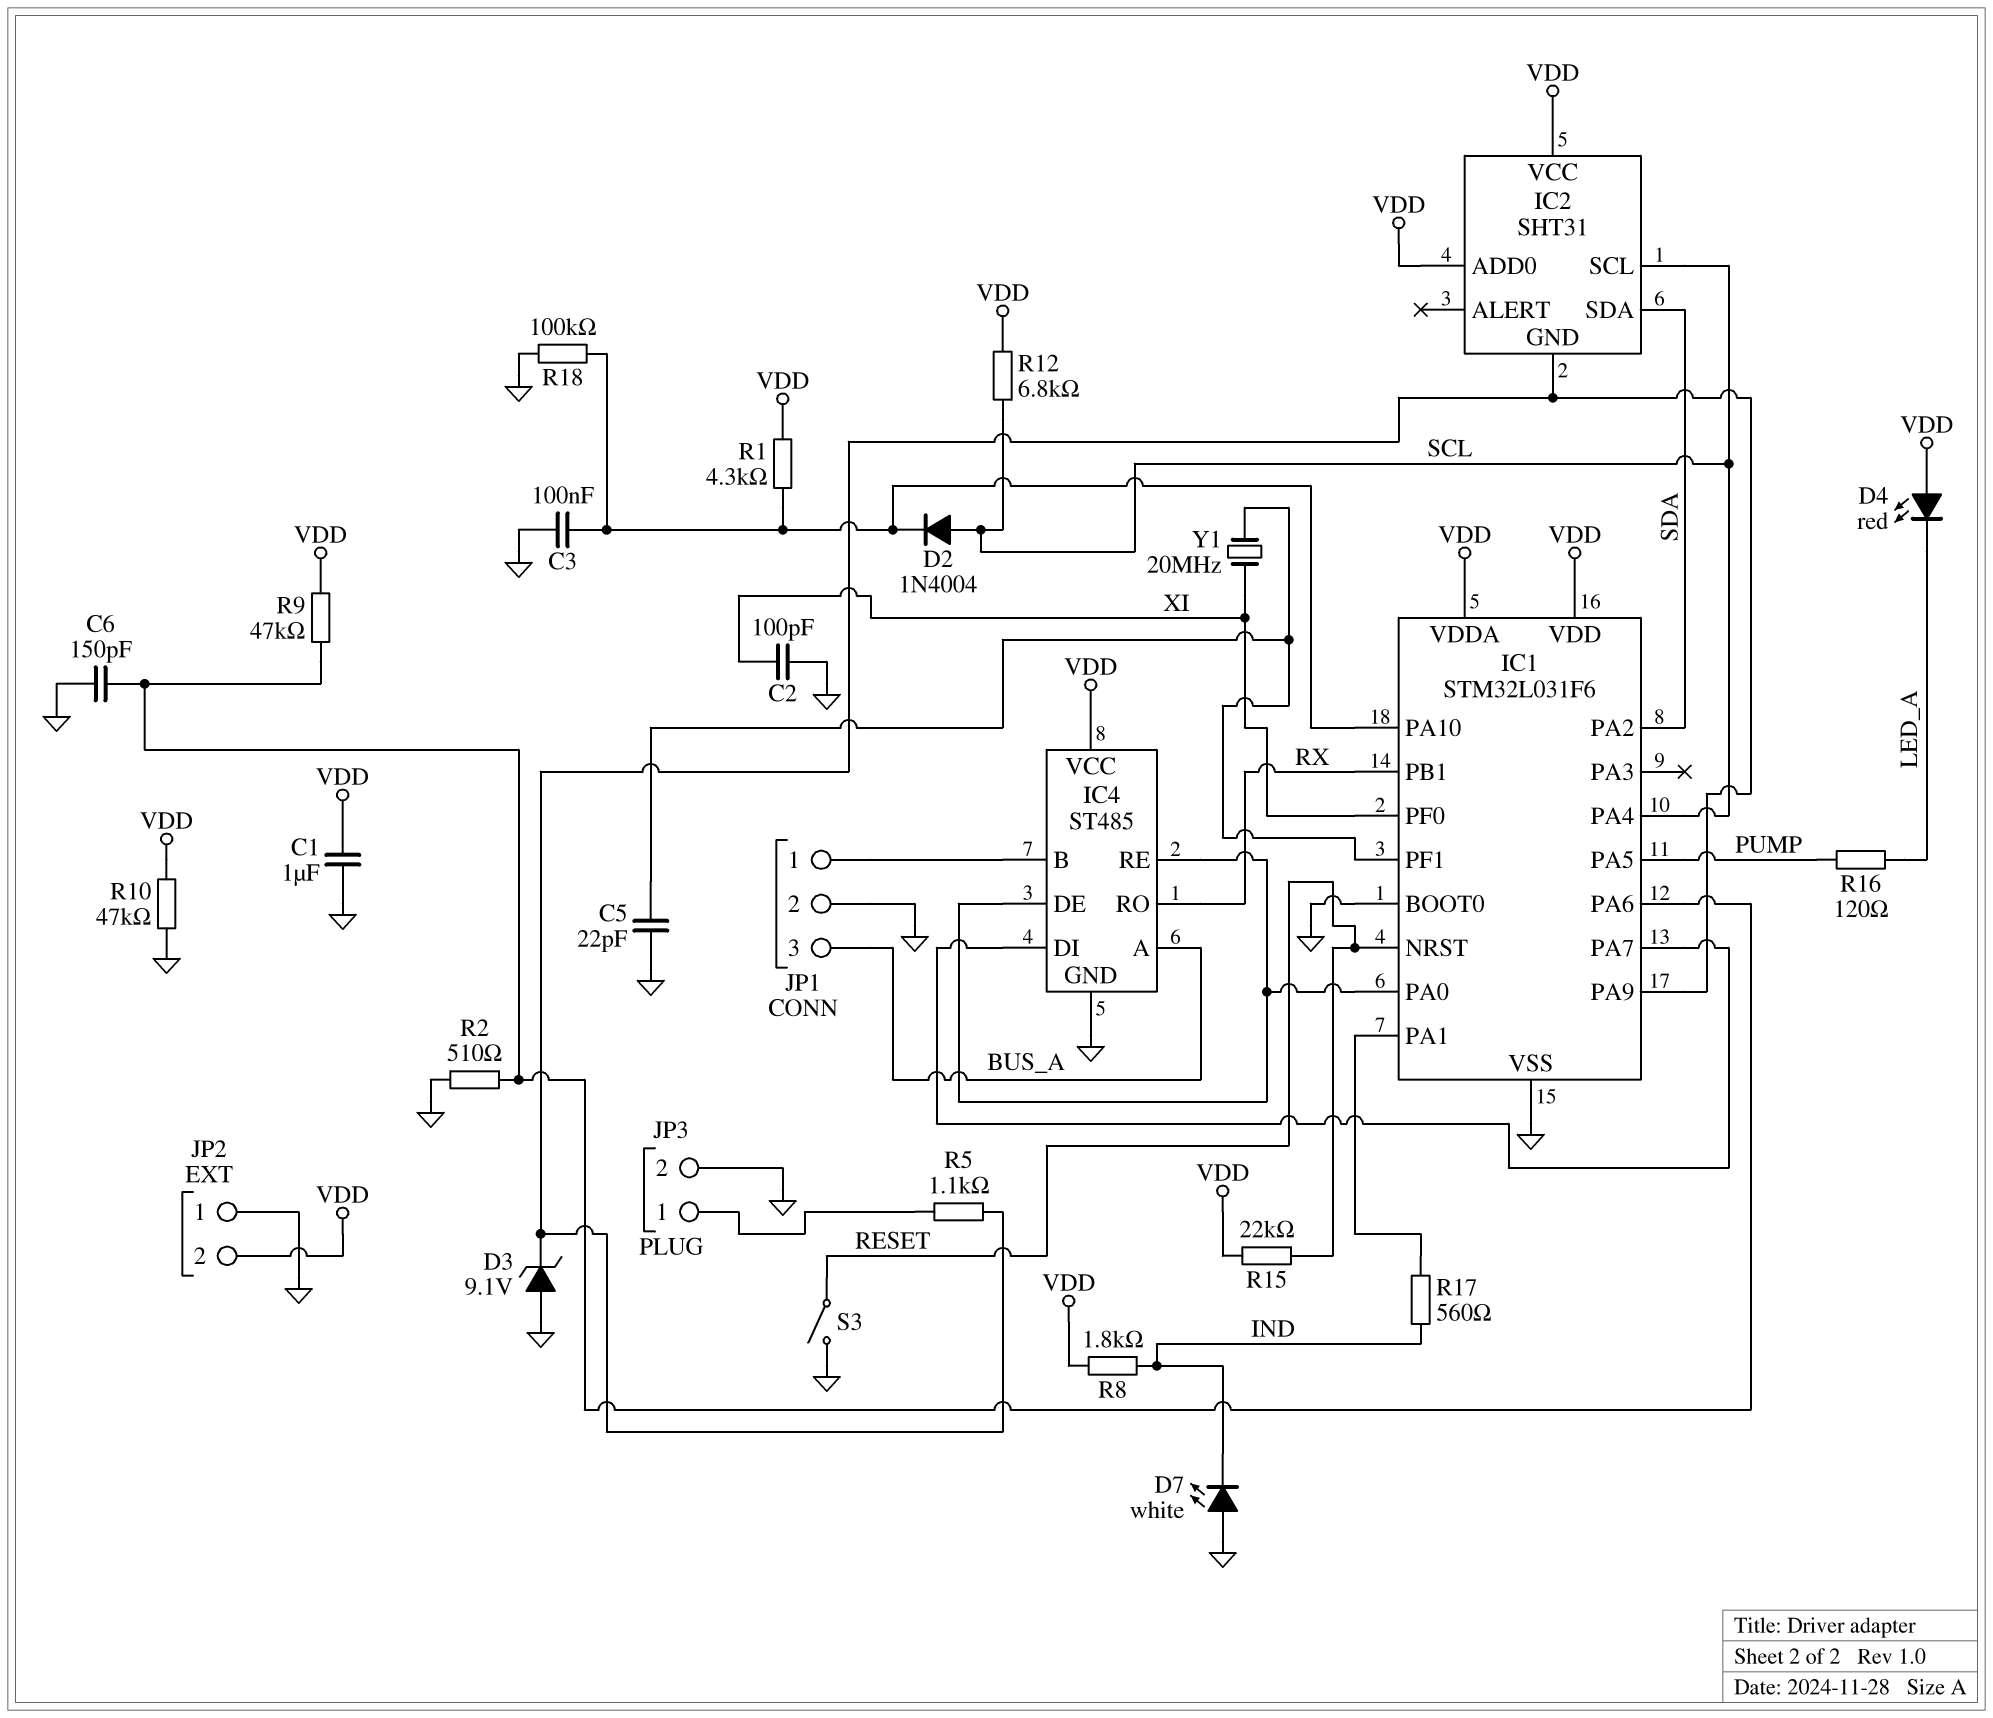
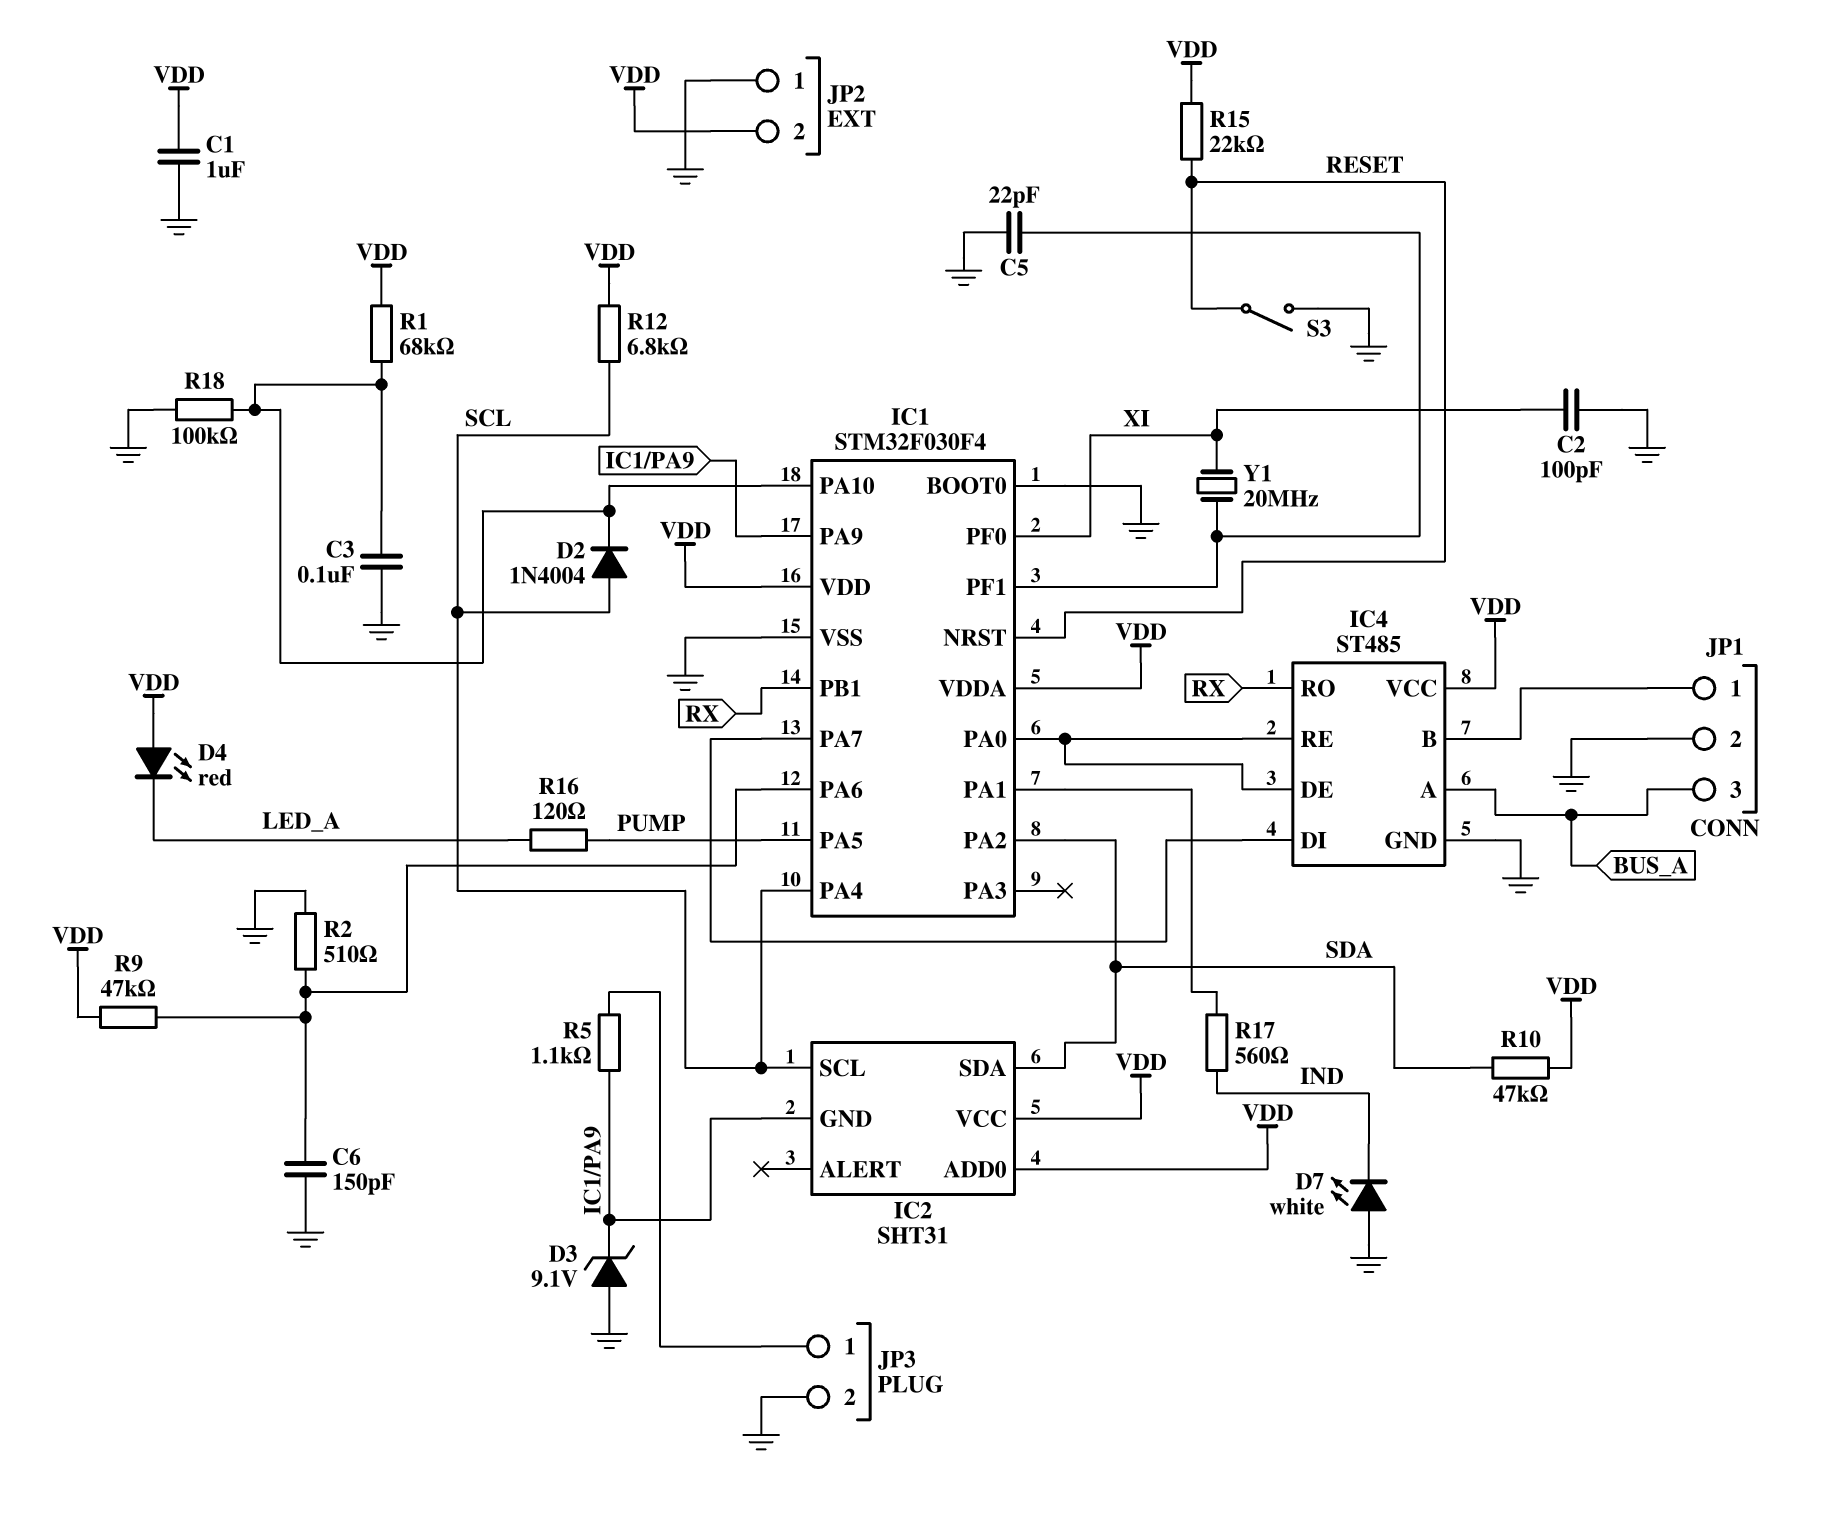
IC1: STM32L031F6 -> STM32F030F4
R1: 4.3k (IC1/PA10, VDD) -> 68k (IC1/PA10, VDD)
R8: 1.8k (IND, VDD) -> none
R10: 47k (GND, VDD) -> 47k (SDA, VDD)

